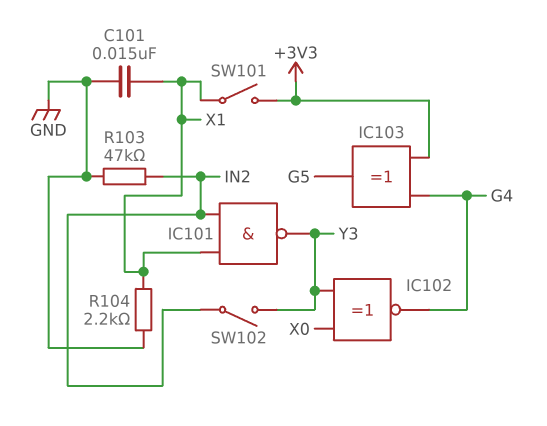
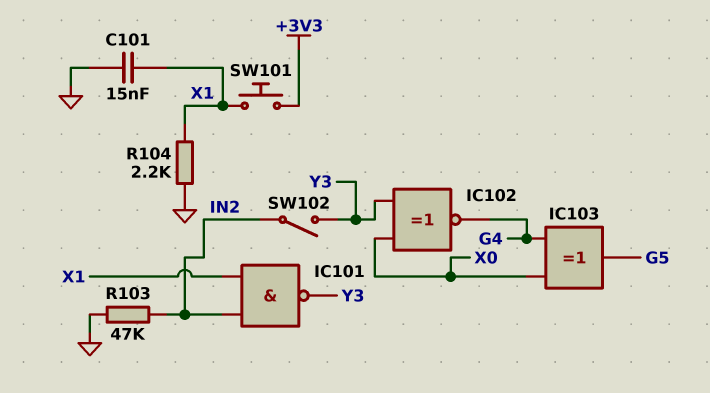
IC103: XOR (in +3V3, in G4, out G5) -> XOR (in G4, in X0, out G5)
SW101: switch (+3V3, X1) -> button (+3V3, X1)

